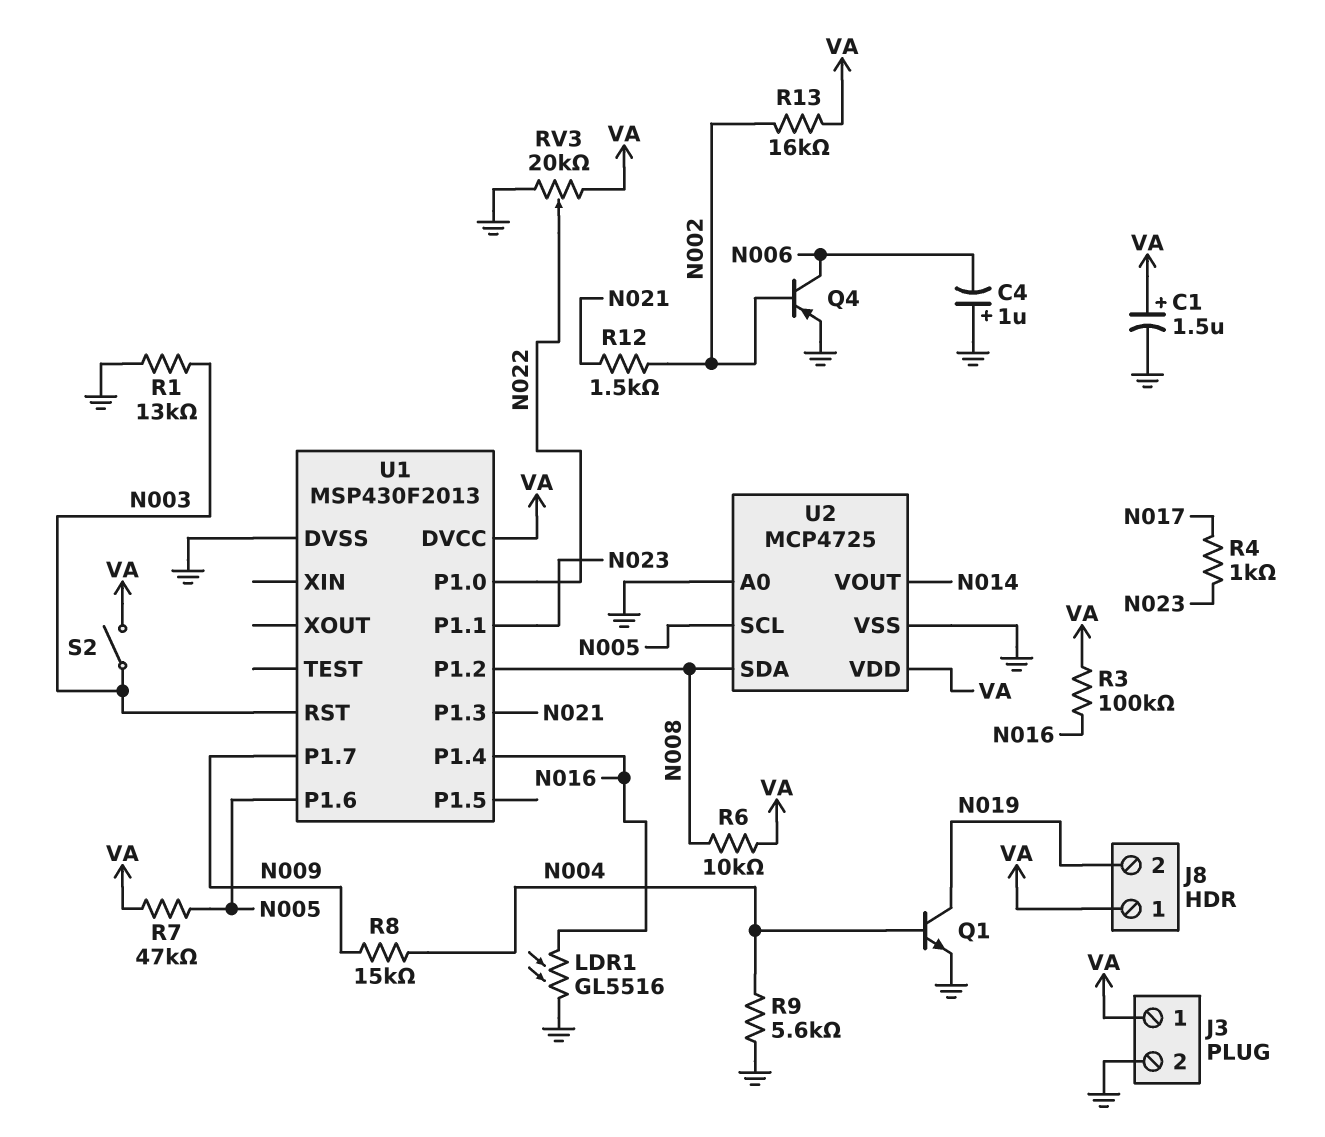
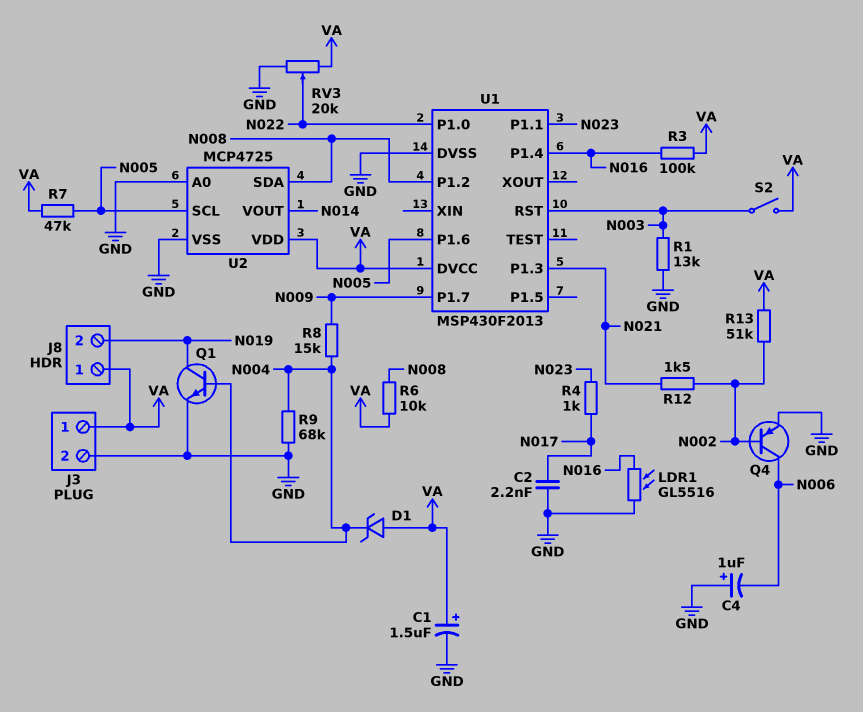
C2: none -> 2.2nF (GND, N017)
D1: none -> zener (A VA, K N004)
R9: 5.6k (GND, N004) -> 68k (GND, N004)
R13: 16k (N002, VA) -> 51k (N002, VA)

